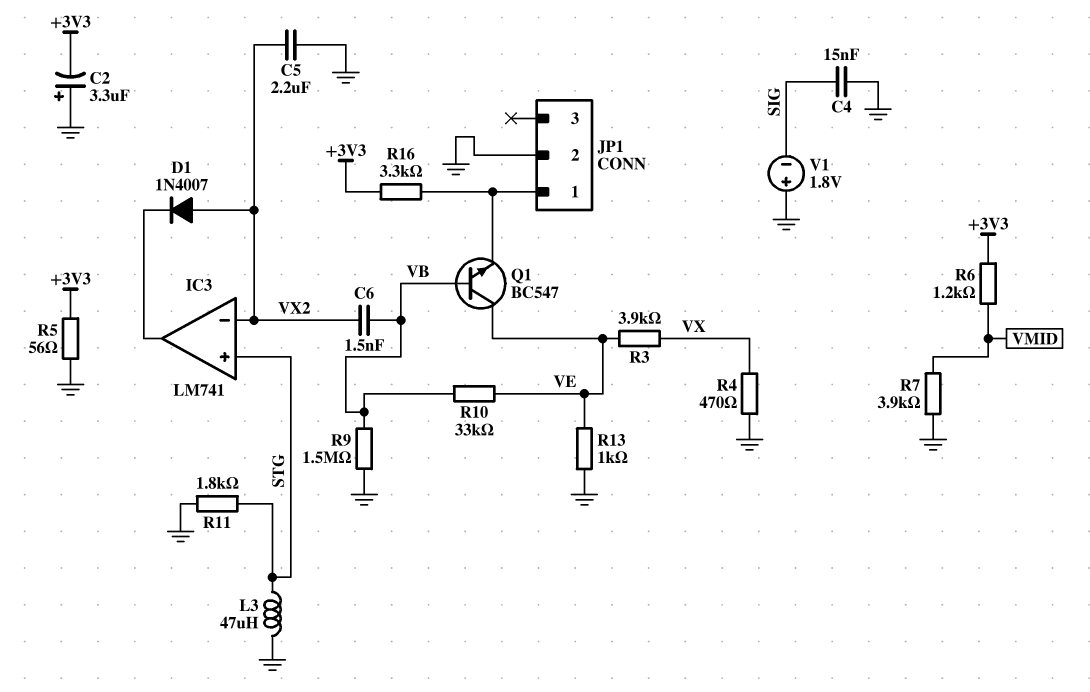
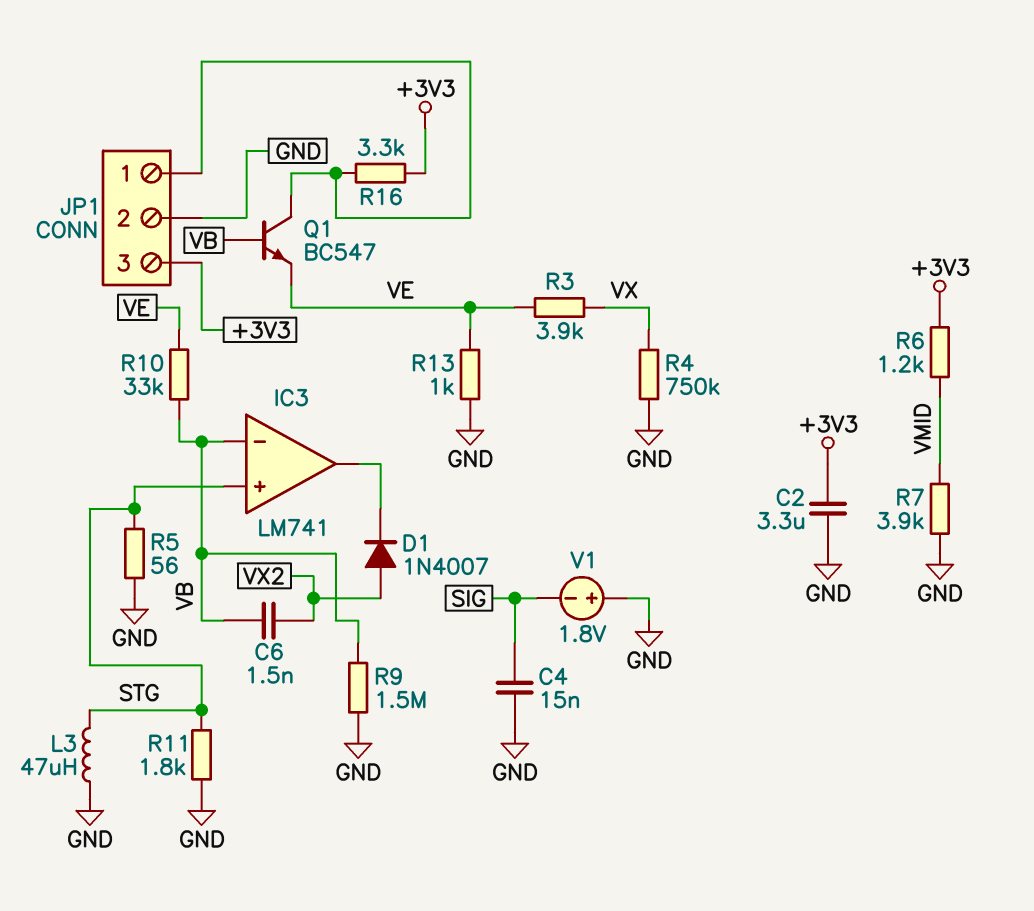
C2: 3.3uF (plus GND, minus +3V3) -> 3.3uF (+3V3, GND)
C5: 2.2uF (GND, VX2) -> none
IC3 pin in-: VX2 -> VB
JP1 pin 3: none -> +3V3
Q1: NPN BC547 (B VB, C VE, E JP1/1) -> NPN BC547 (B VB, C JP1/1, E VE)
R4: 470 (GND, VX) -> 750k (GND, VX)
R5: 56 (+3V3, GND) -> 56 (GND, STG)

